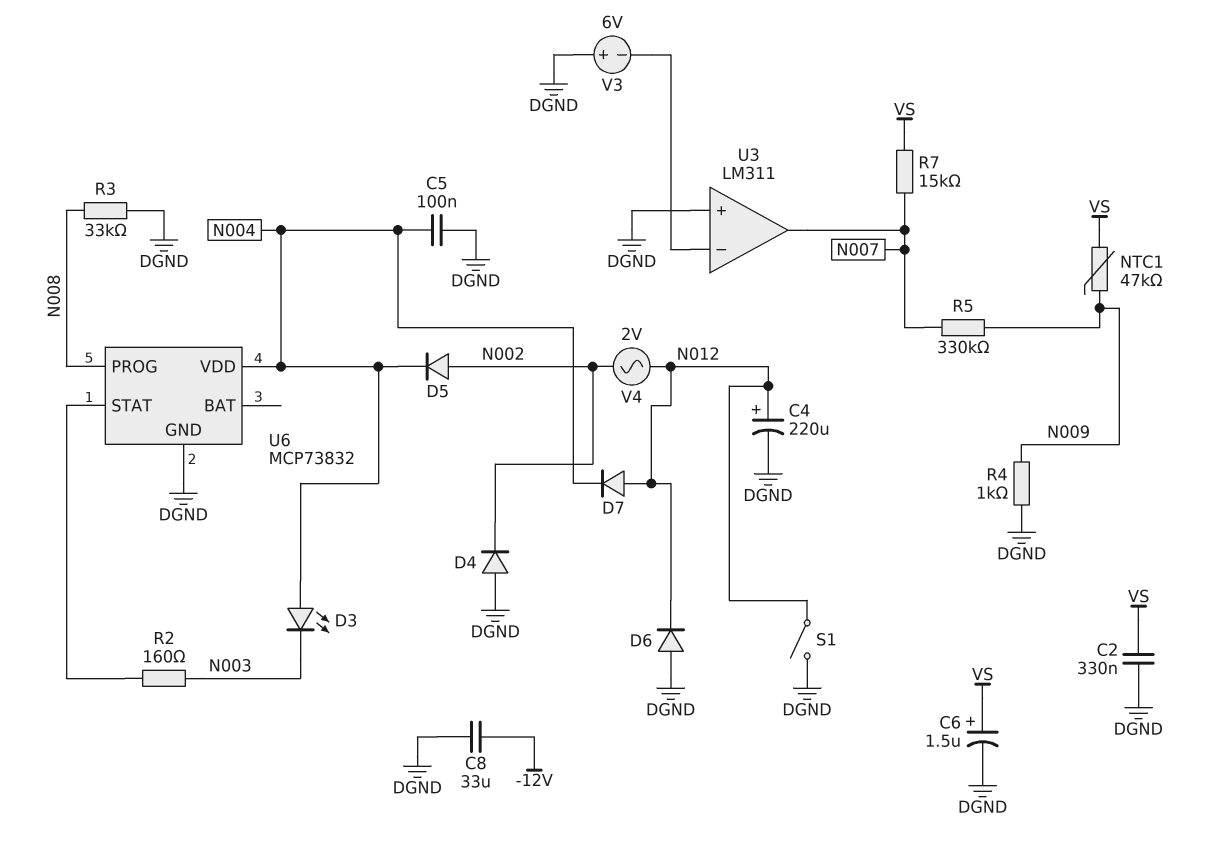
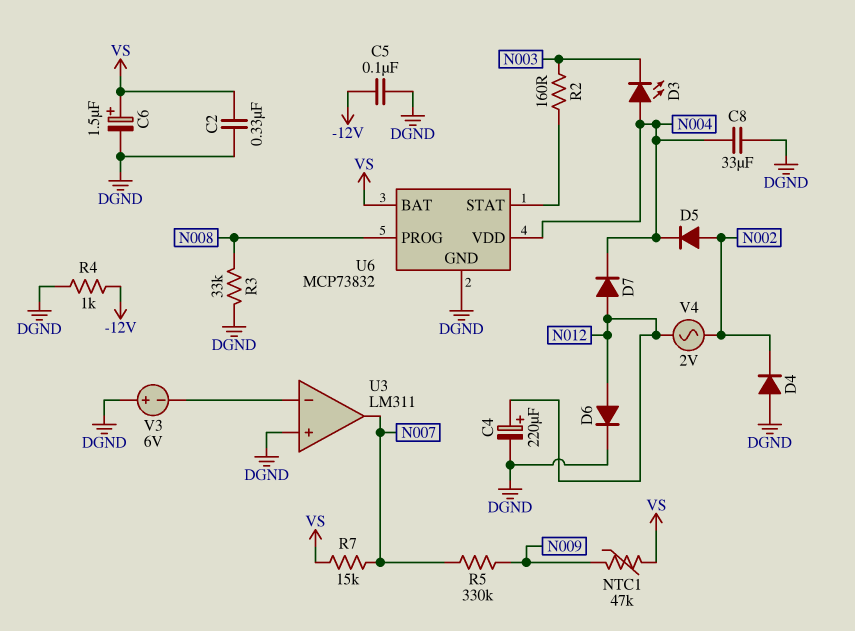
C5: 100nF (DGND, N004) -> 100nF (-12V, DGND)
C8: 33uF (-12V, DGND) -> 33uF (DGND, N004)
D6: diode (A DGND, K N012) -> diode (A N012, K DGND)
R4: 1k (DGND, N009) -> 1k (-12V, DGND)
S1: switch (DGND, N012) -> none
U6 pin BAT: none -> VS

